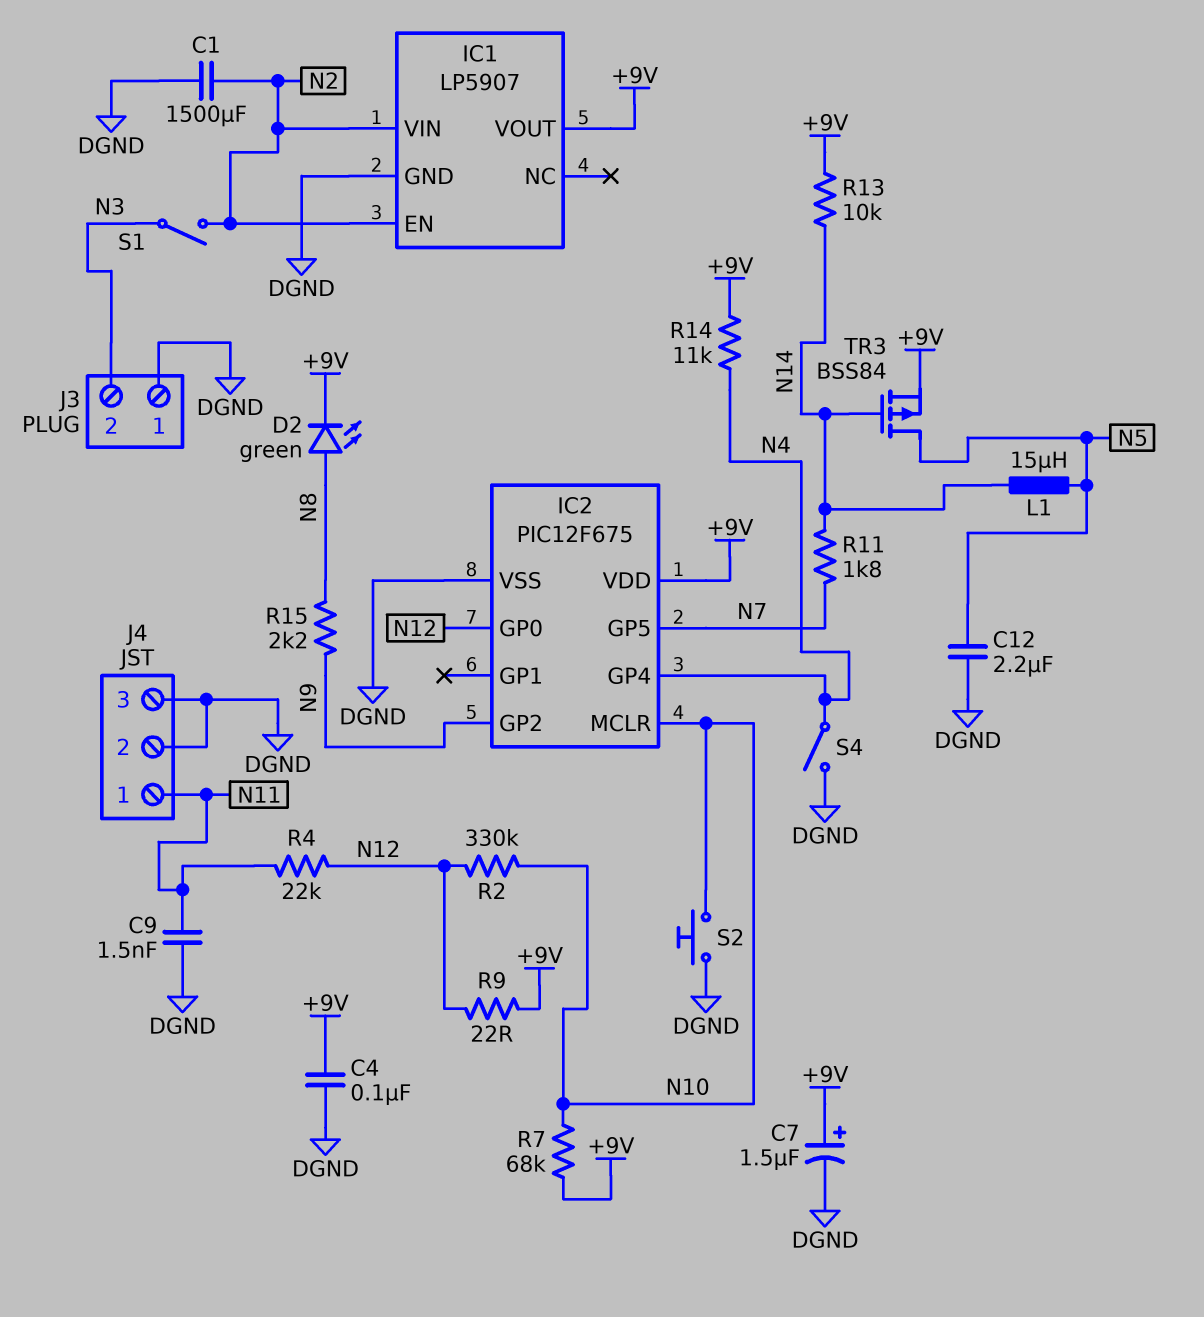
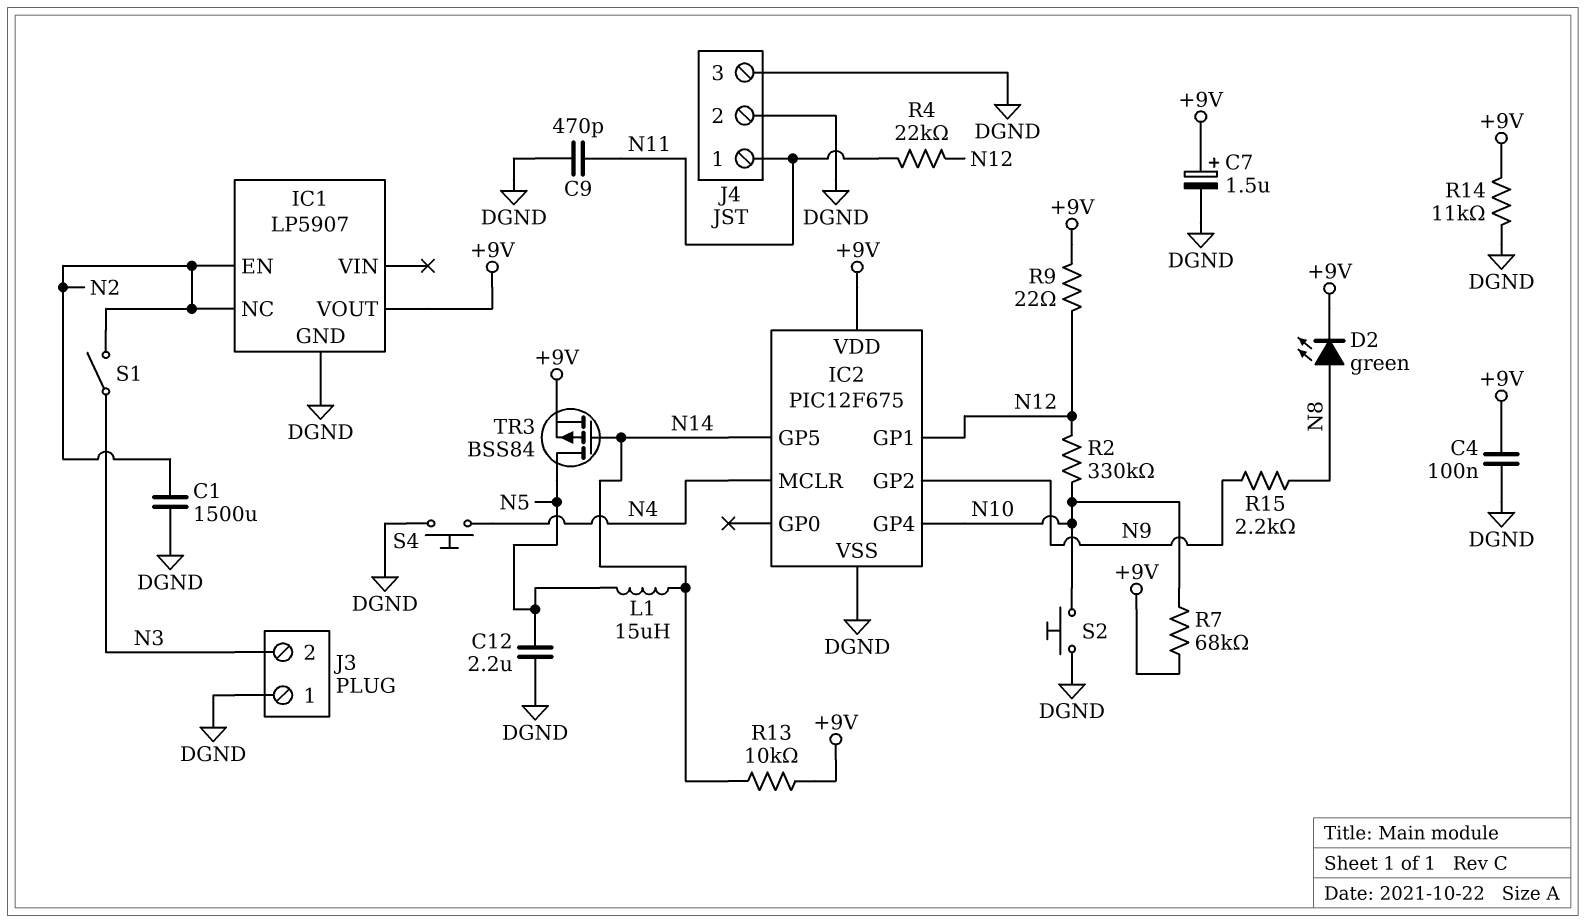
C9: 1.5nF (DGND, N11) -> 470pF (DGND, N11)
IC1 pin NC: none -> N2
IC1 pin VIN: N2 -> none
IC2 pin GP0: N12 -> none
IC2 pin GP1: none -> N12
IC2 pin GP4: N4 -> N10
IC2 pin GP5: N7 -> N14
IC2 pin MCLR: N10 -> N4
R11: 1.8k (N7, N14) -> none
R14: 11k (+9V, N4) -> 11k (+9V, DGND)
S4: switch (DGND, N4) -> button (DGND, N4)

